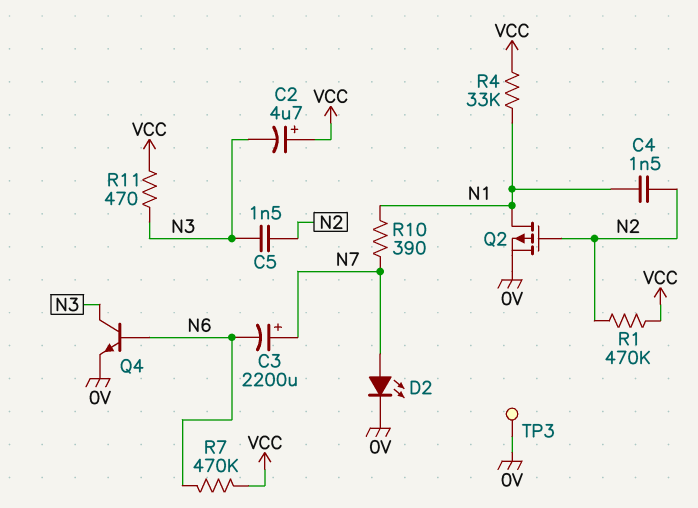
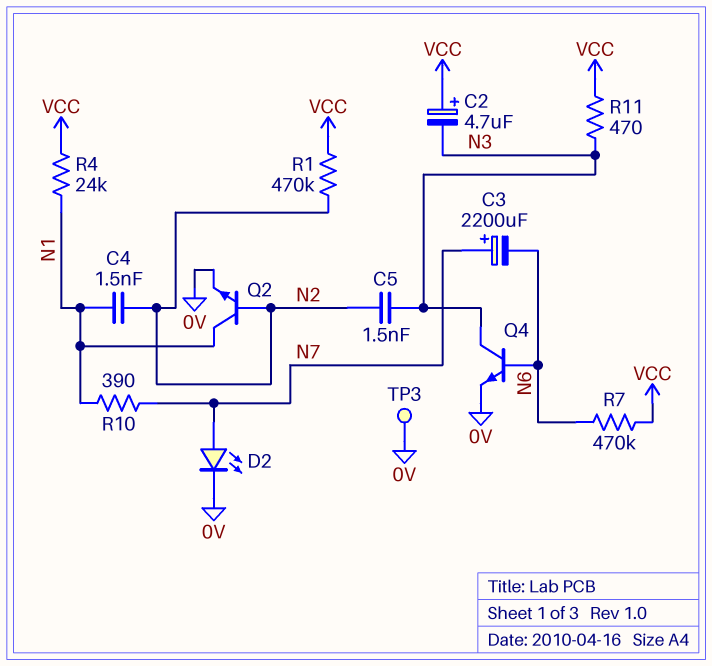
Q2: PMOS (G N2, D N1, S 0V) -> NPN (B N2, C N1, E 0V)
R4: 33k (N1, VCC) -> 24k (N1, VCC)

